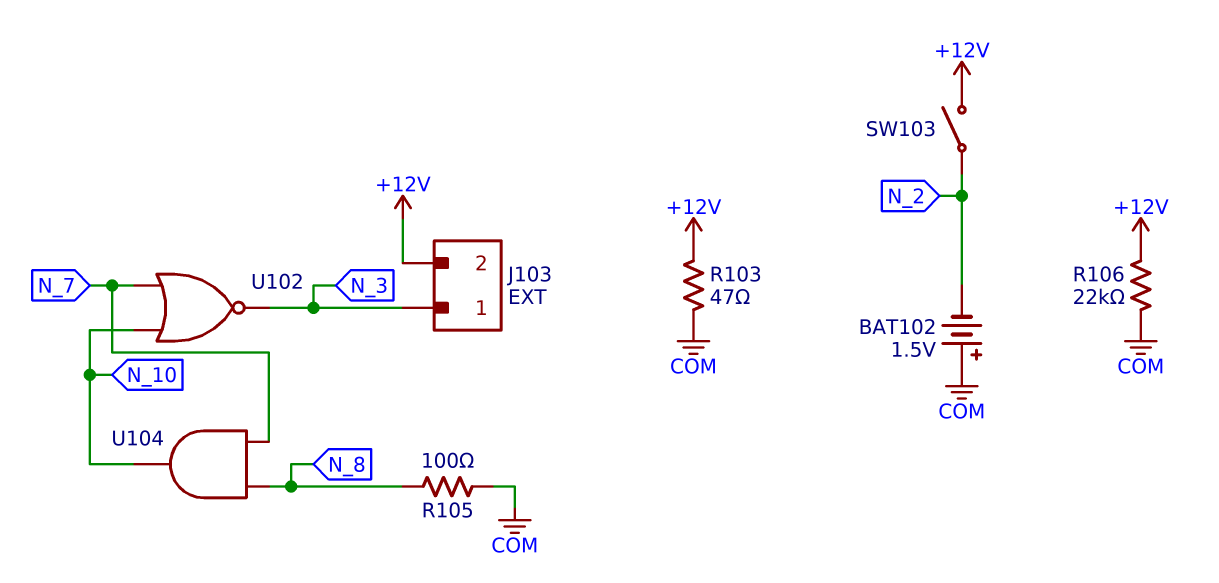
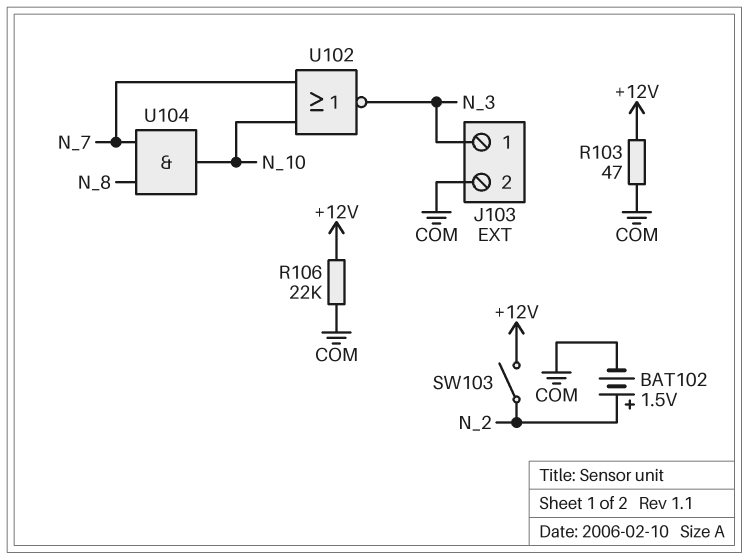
BAT102: 1.5V (plus COM, minus N_2) -> 1.5V (plus N_2, minus COM)
J103 pin 2: +12V -> COM
R105: 100 (COM, N_8) -> none

